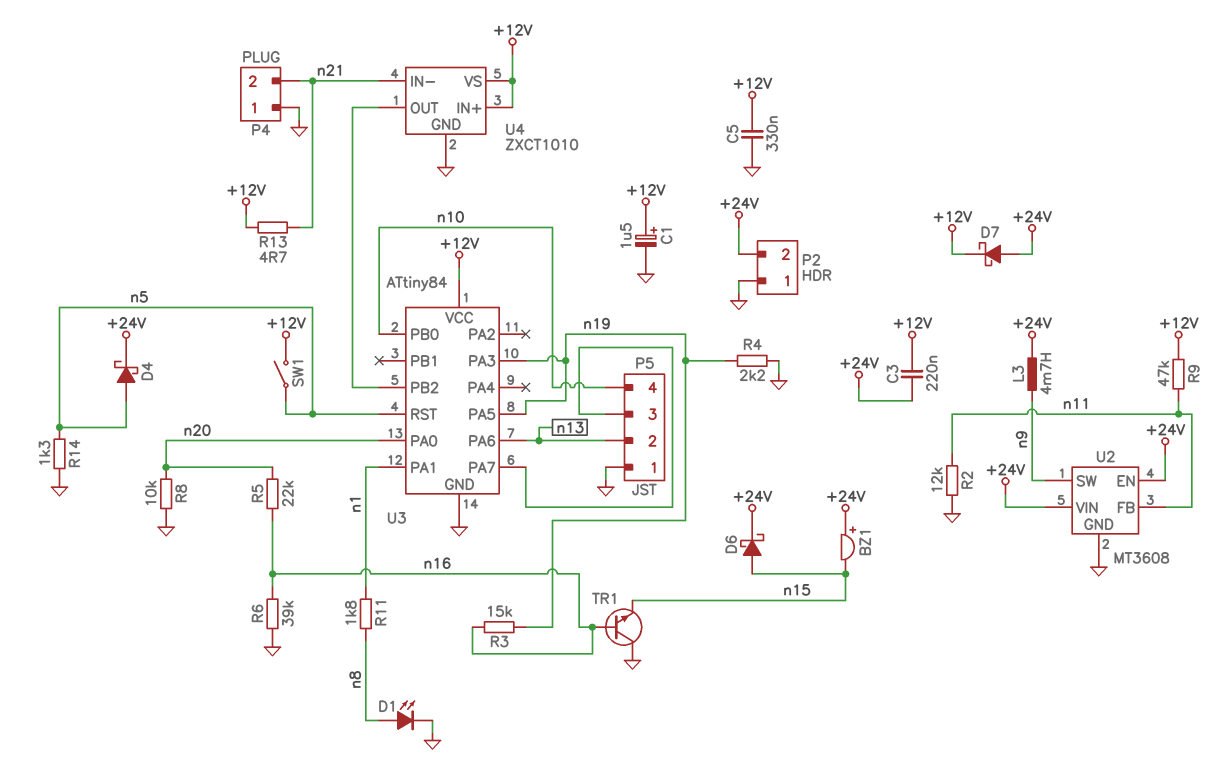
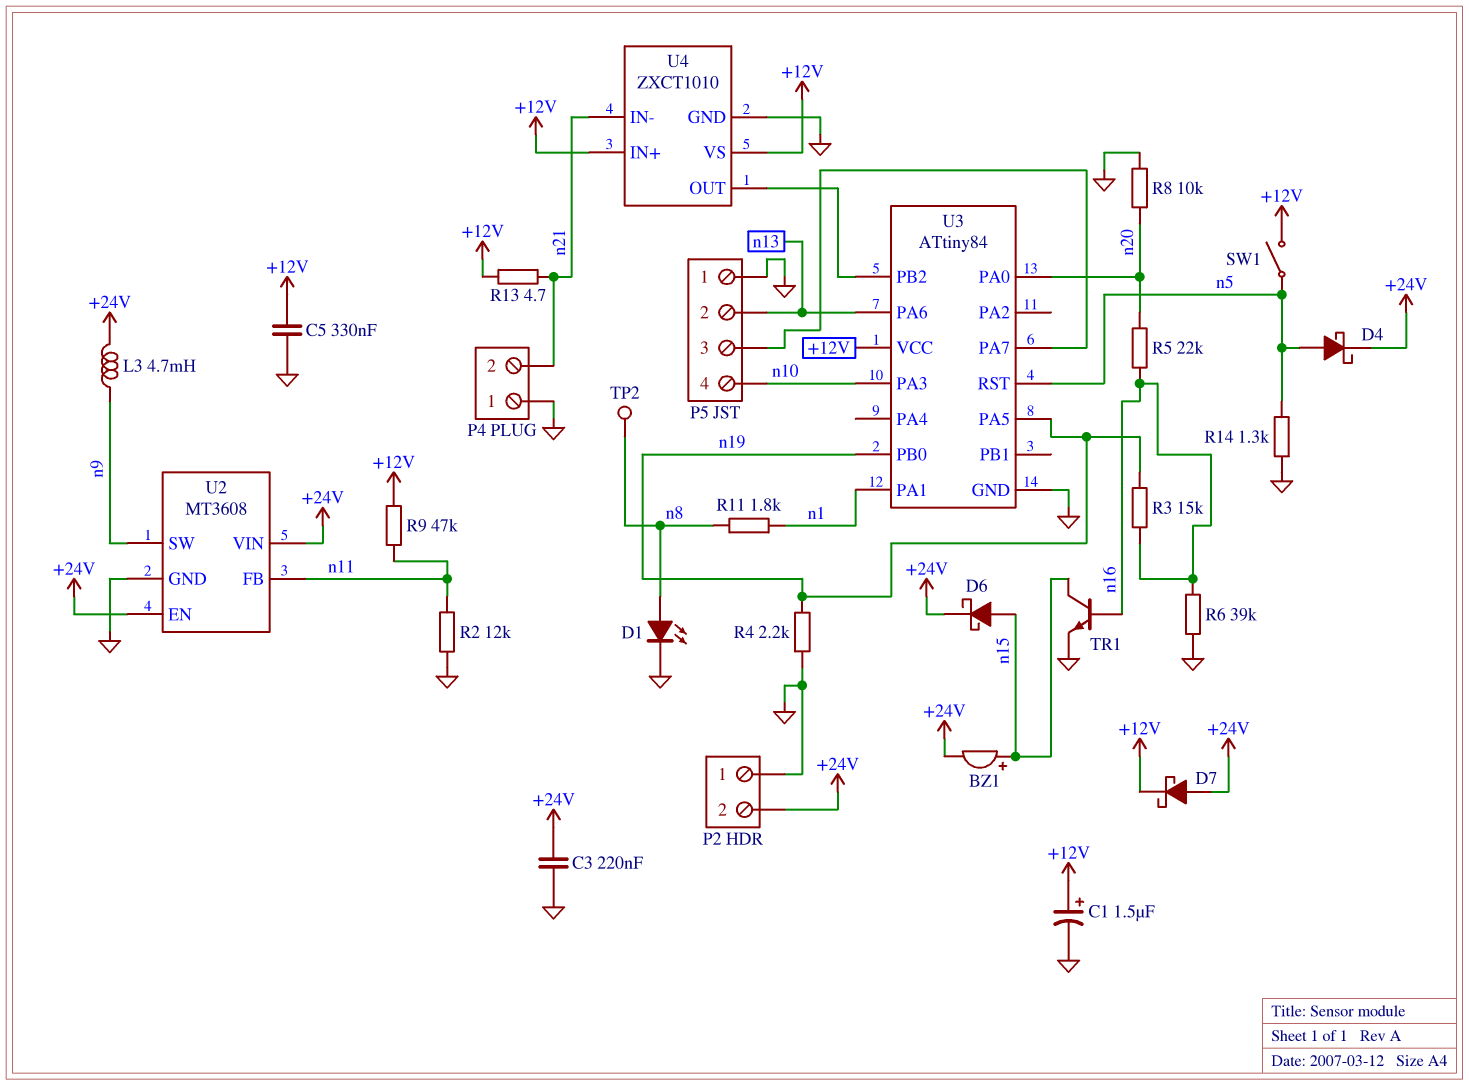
BZ1: buzzer (plus +24V, minus n15) -> buzzer (plus n15, minus +24V)
C3: 220nF (+12V, +24V) -> 220nF (+24V, GND)
TP2: none -> test point (n8)
TR1: NPN (B n16, C GND, E n15) -> NPN (B n16, C n15, E GND)
U3 pin PA3: n19 -> n10
U3 pin PB0: n10 -> n19

